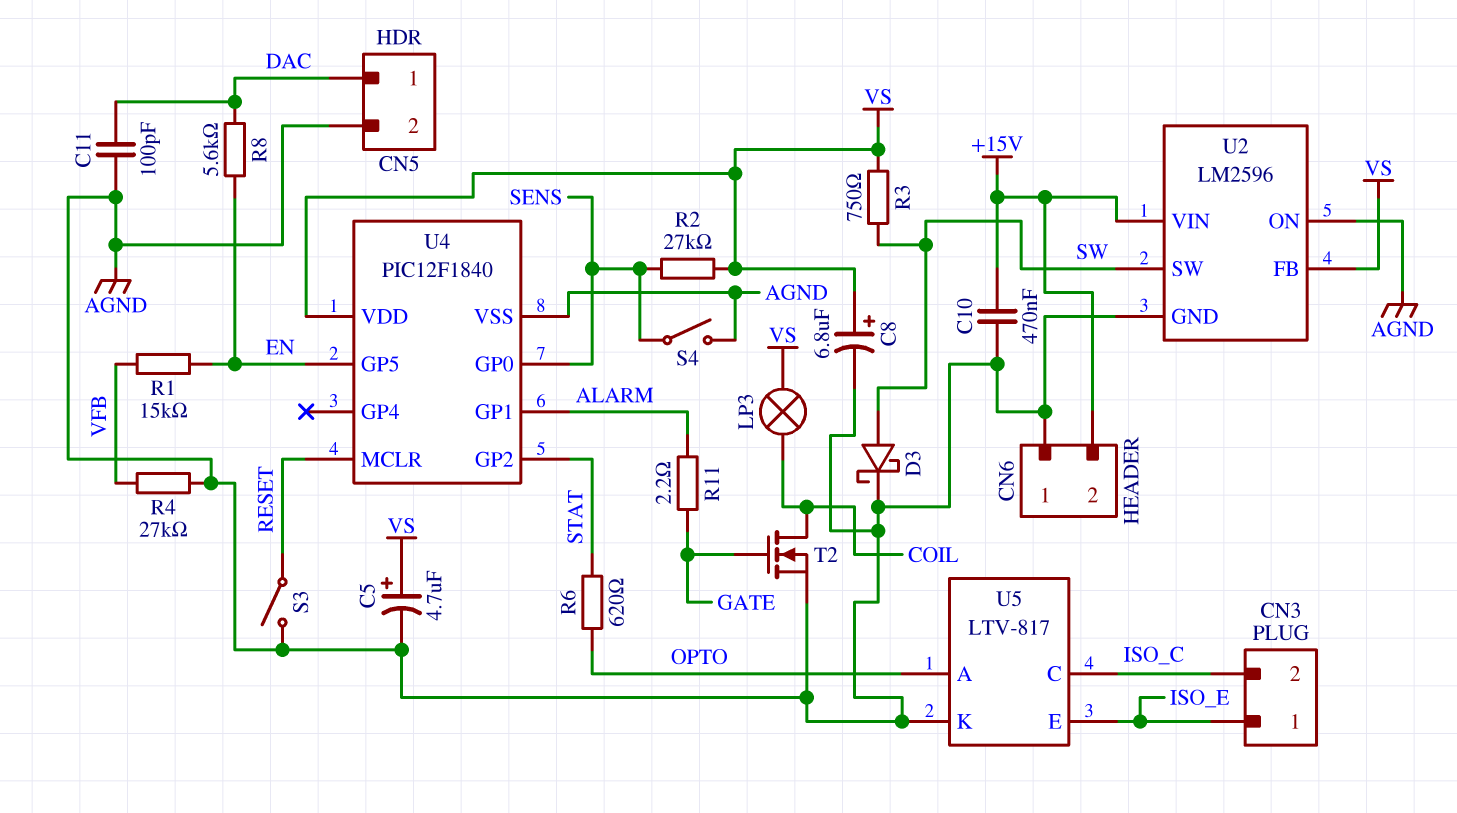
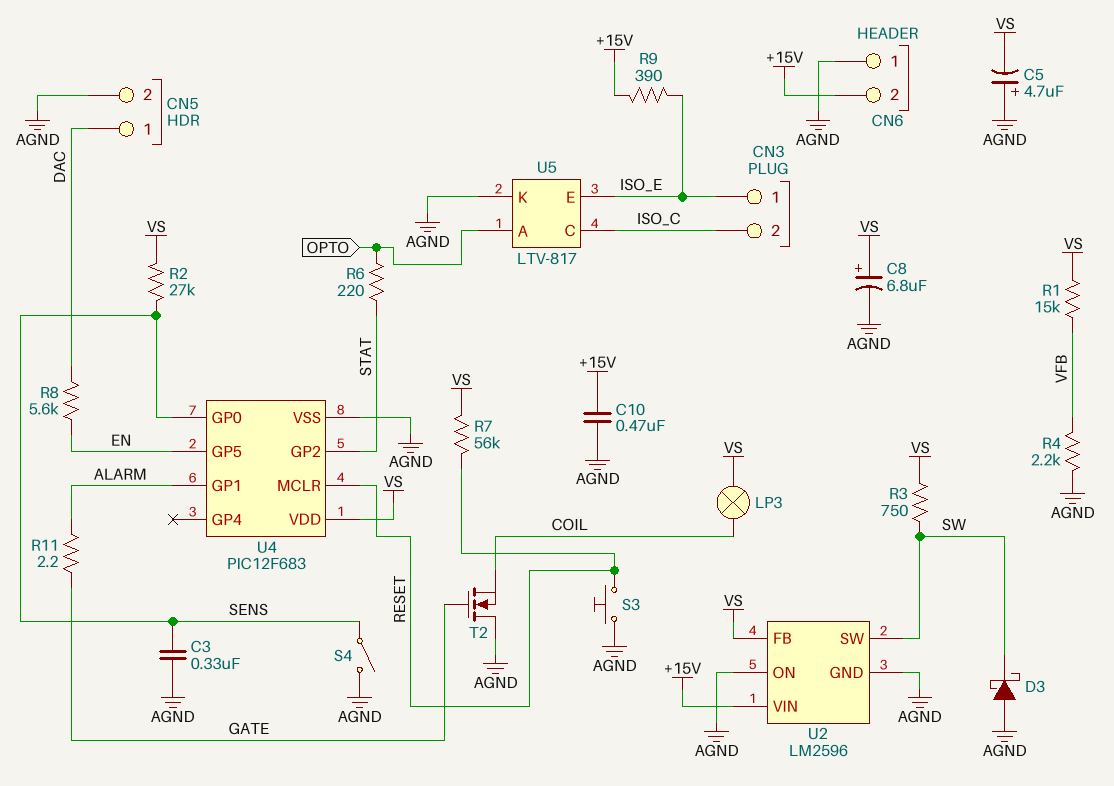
C3: none -> 330nF (AGND, SENS)
C5: 4.7uF (plus VS, minus AGND) -> 4.7uF (plus AGND, minus VS)
C11: 100pF (AGND, DAC) -> none
D3: schottky (A SW, K AGND) -> schottky (A AGND, K SW)
R1: 15k (EN, VFB) -> 15k (VFB, VS)
R4: 27k (AGND, VFB) -> 2.2k (AGND, VFB)
R6: 620 (OPTO, STAT) -> 220 (OPTO, STAT)
R7: none -> 56k (RESET, VS)
R9: none -> 390 (+15V, ISO_E)
S3: switch (AGND, RESET) -> button (AGND, RESET)
T2: NMOS (G GATE, D COIL, S AGND) -> NMOS (G GATE, D AGND, S COIL)
U4: PIC12F1840 -> PIC12F683

